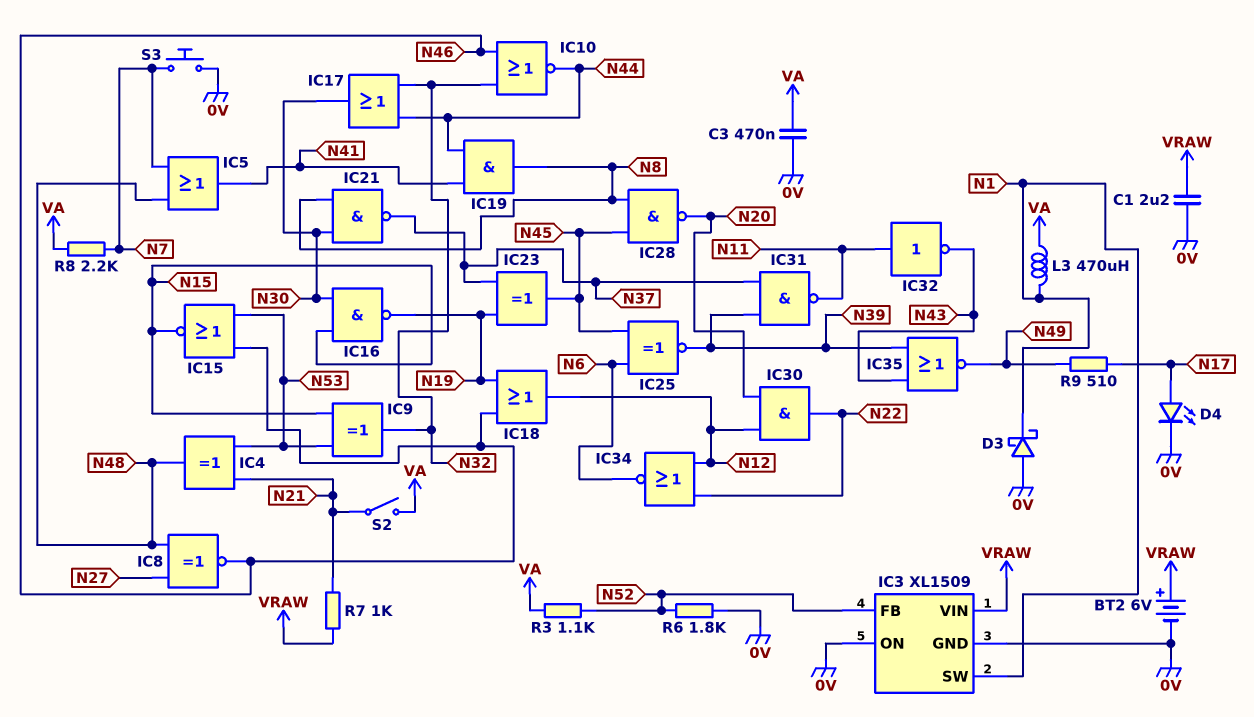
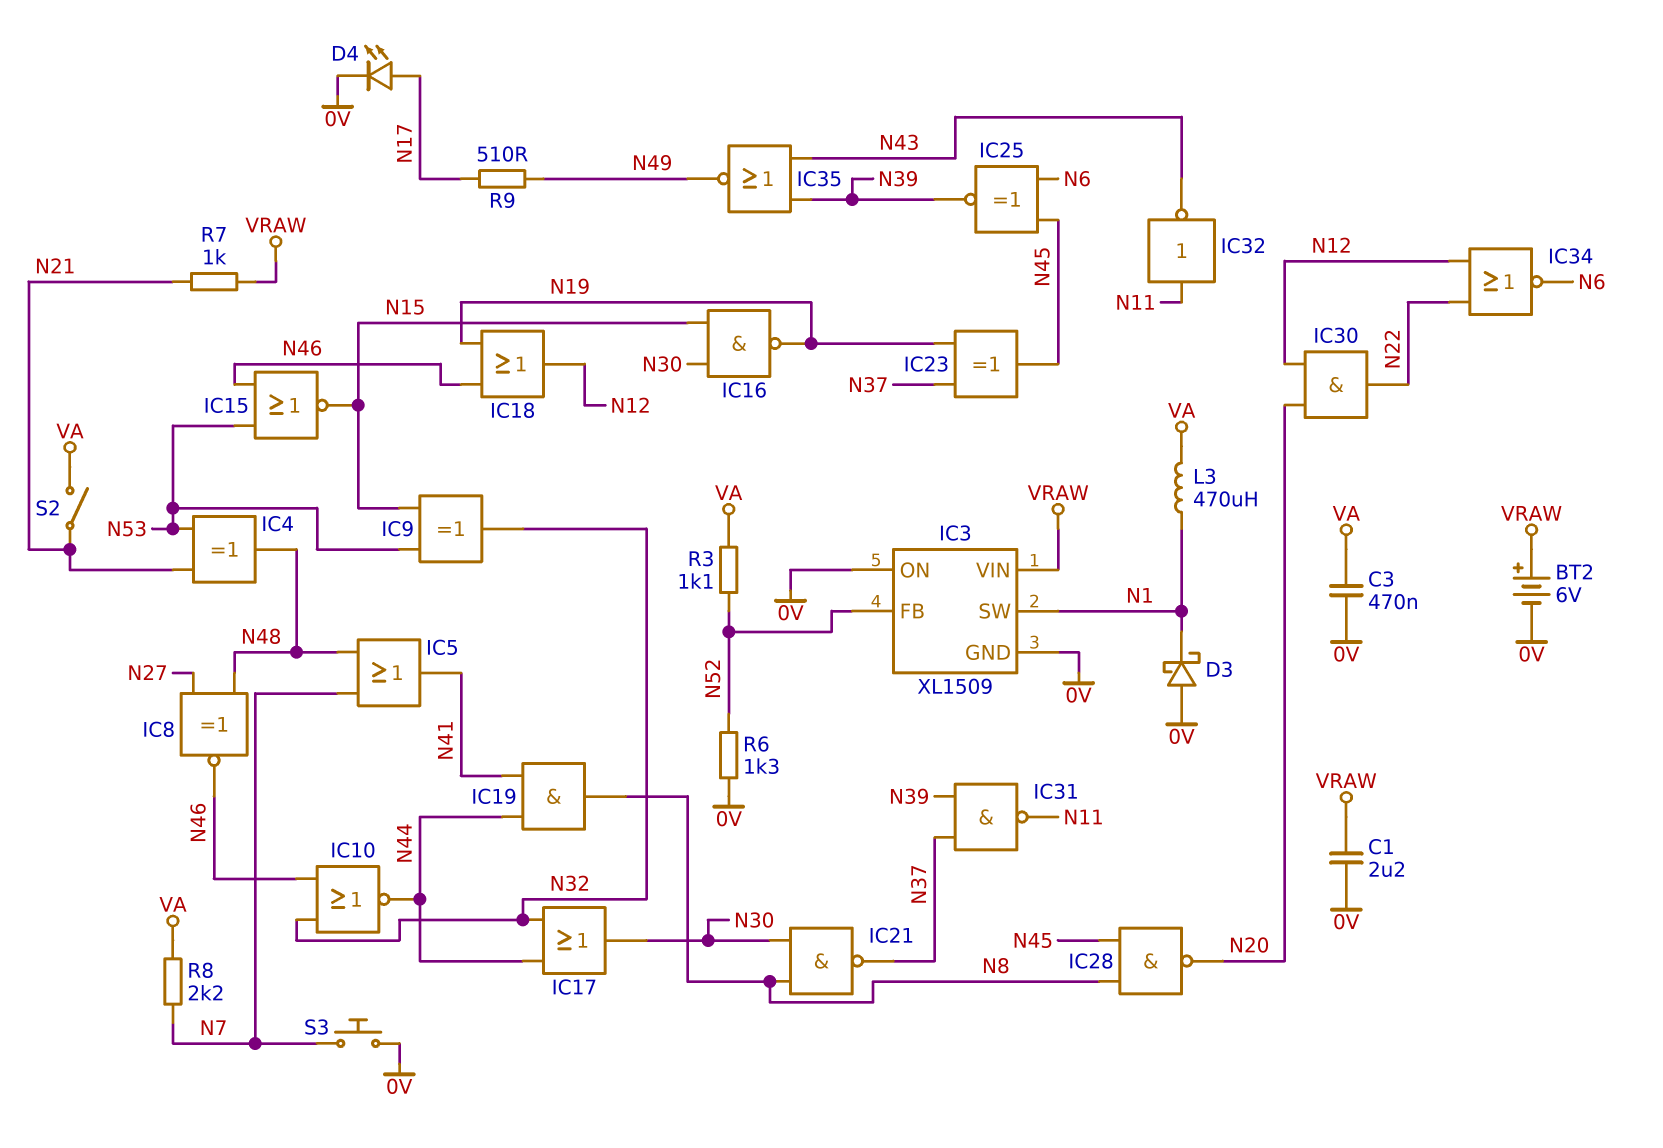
R6: 1.8k (0V, N52) -> 1.3k (0V, N52)

